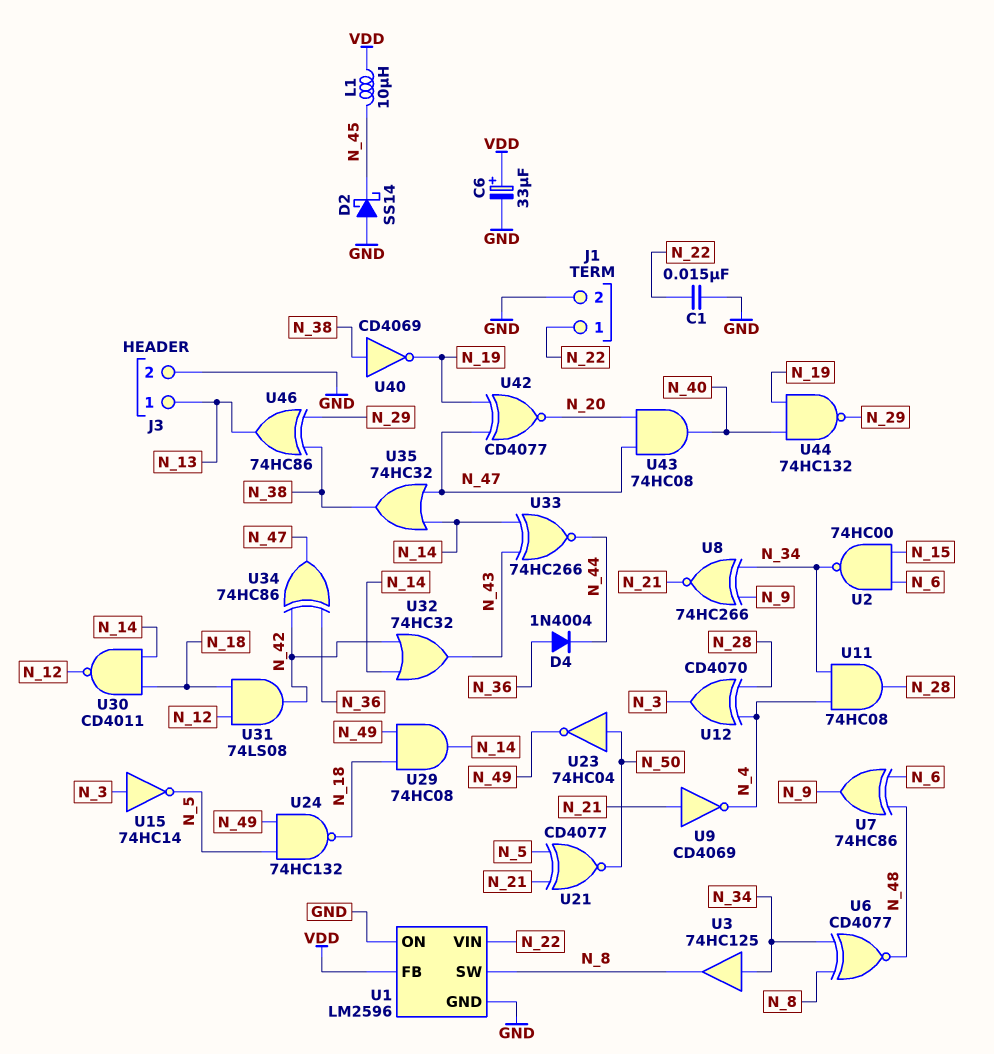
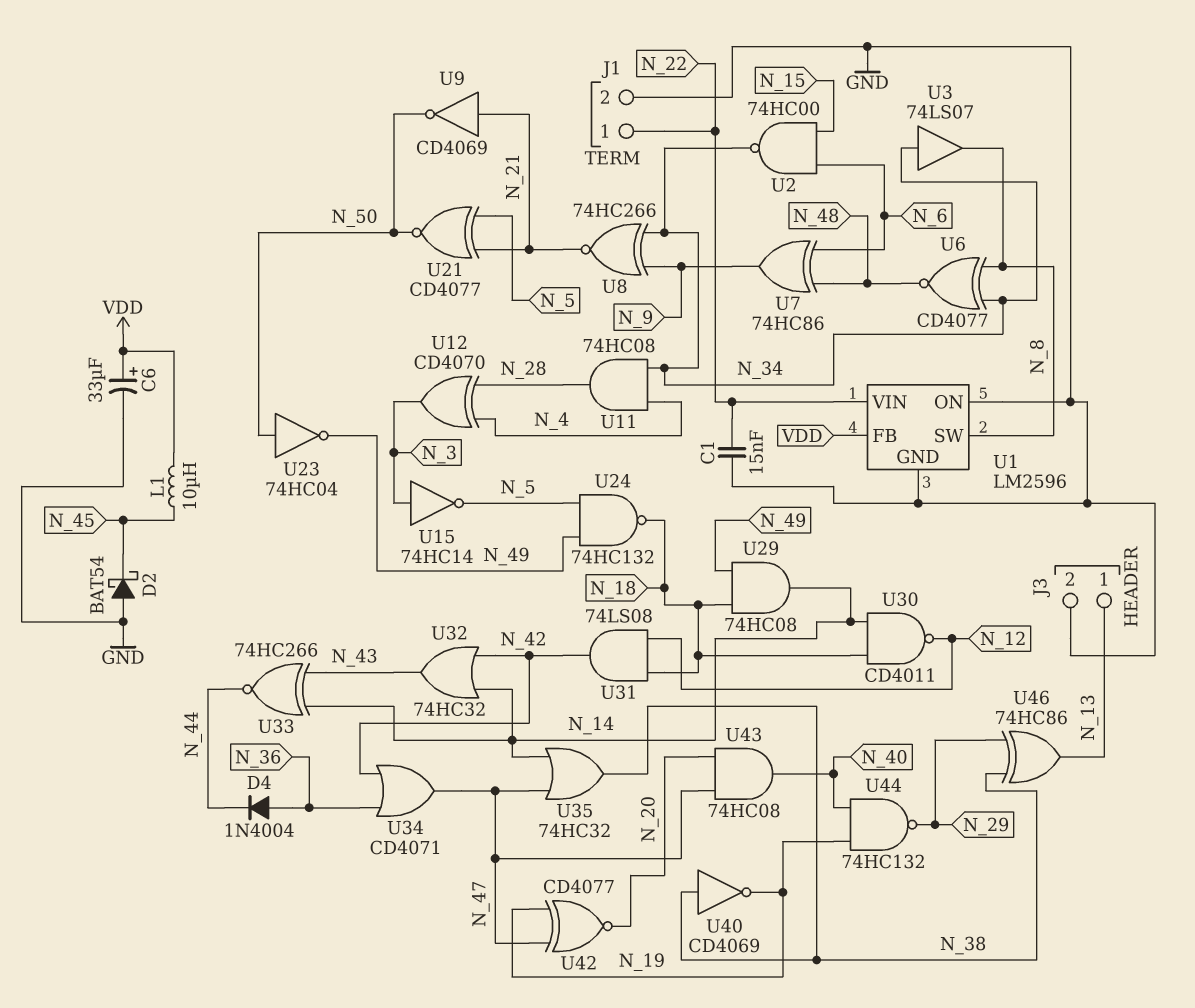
D2: schottky SS14 (A GND, K N_45) -> schottky BAT54 (A GND, K N_45)
U3: buffer 74HC125 (in N_34, out N_8) -> buffer 74LS07 (in N_34, out N_8)
U9: NOT CD4069 (in N_21, out N_4) -> NOT CD4069 (in N_21, out N_50)
U34: XOR 74HC86 (in N_36, in N_42, out N_47) -> OR CD4071 (in N_36, in N_42, out N_47)

